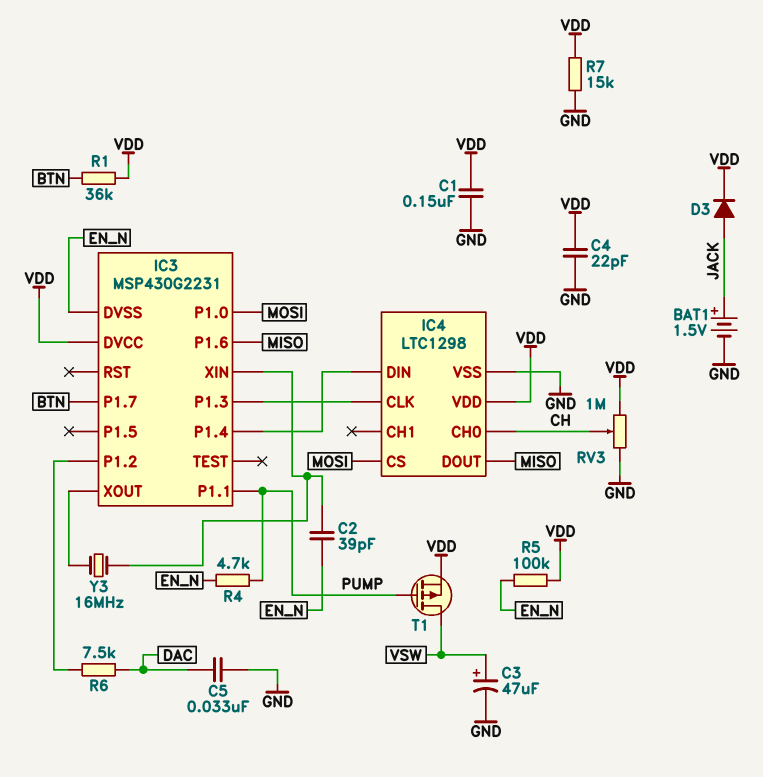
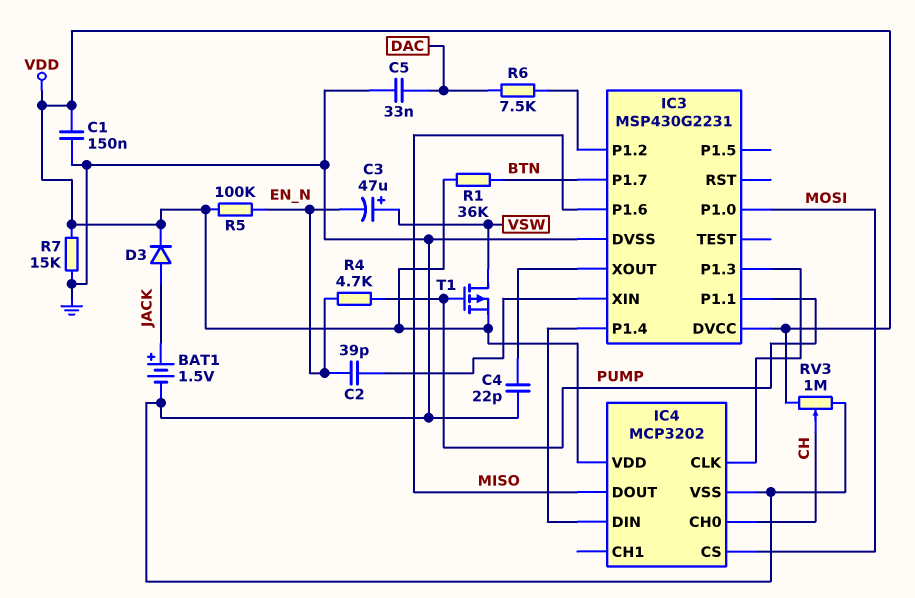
C3: 47uF (plus VSW, minus GND) -> 47uF (plus VSW, minus EN_N)
C4: 22pF (GND, VDD) -> 22pF (GND, IC3/XOUT)
IC3 pin DVSS: EN_N -> GND
IC4: LTC1298 -> MCP3202
Y3: 16MHz (IC3/XIN, IC3/XOUT) -> none

